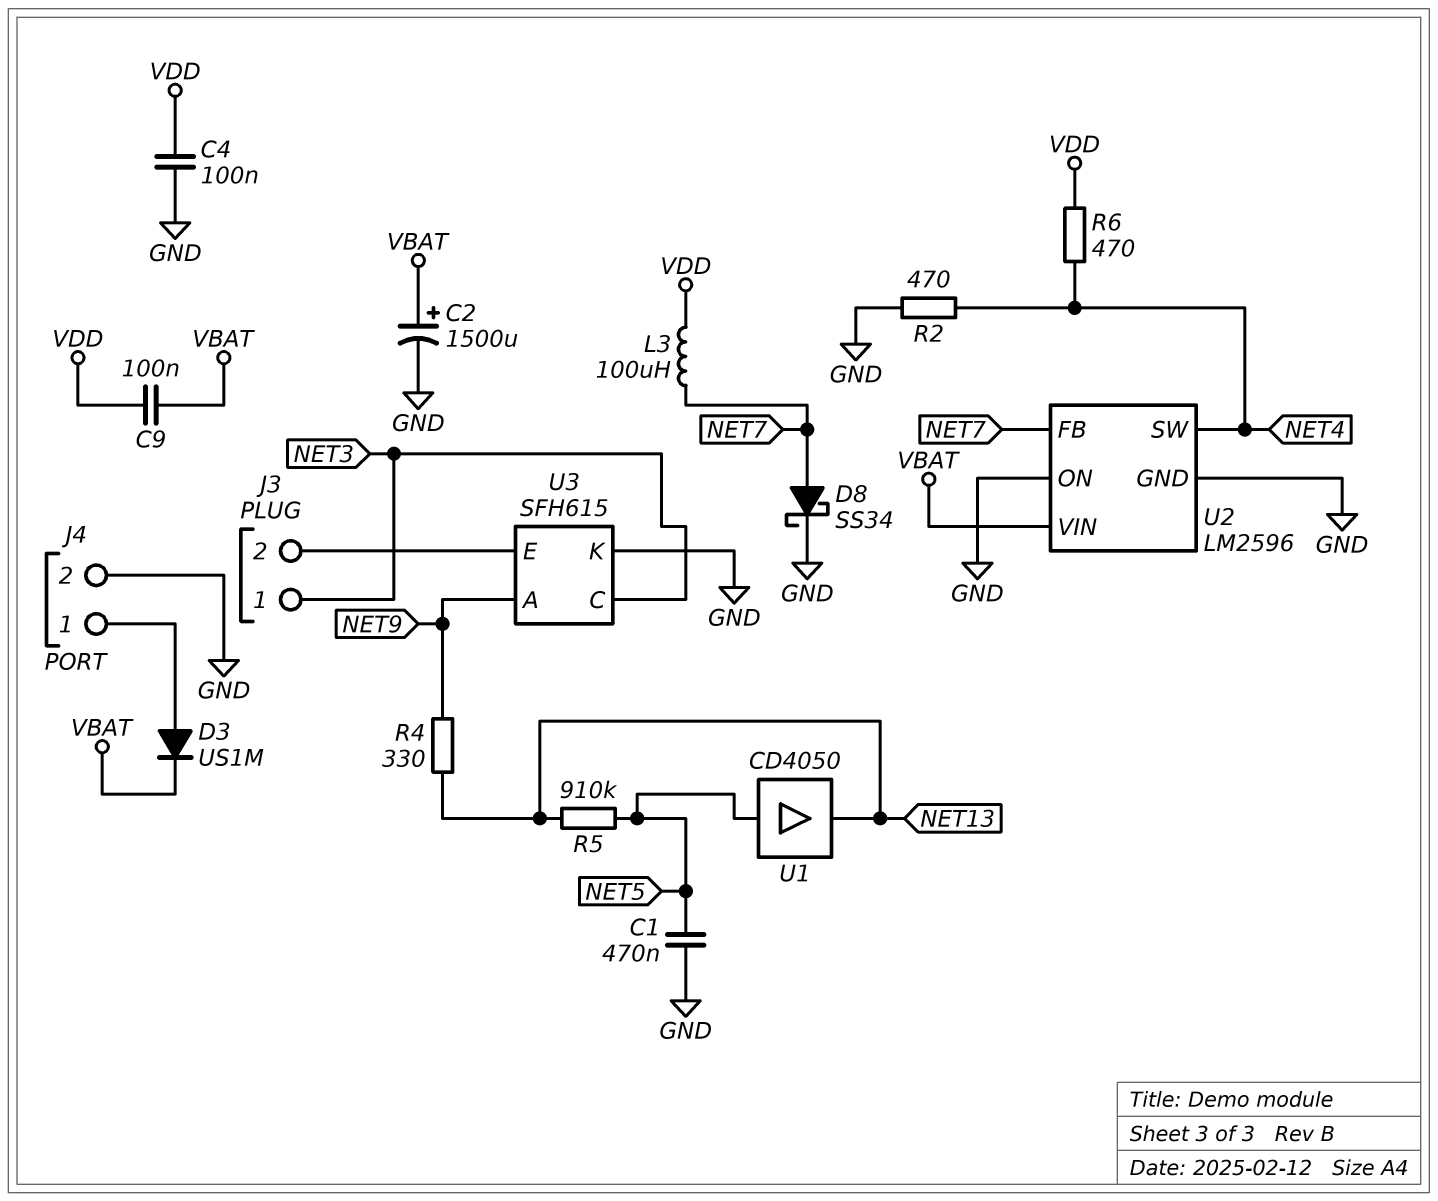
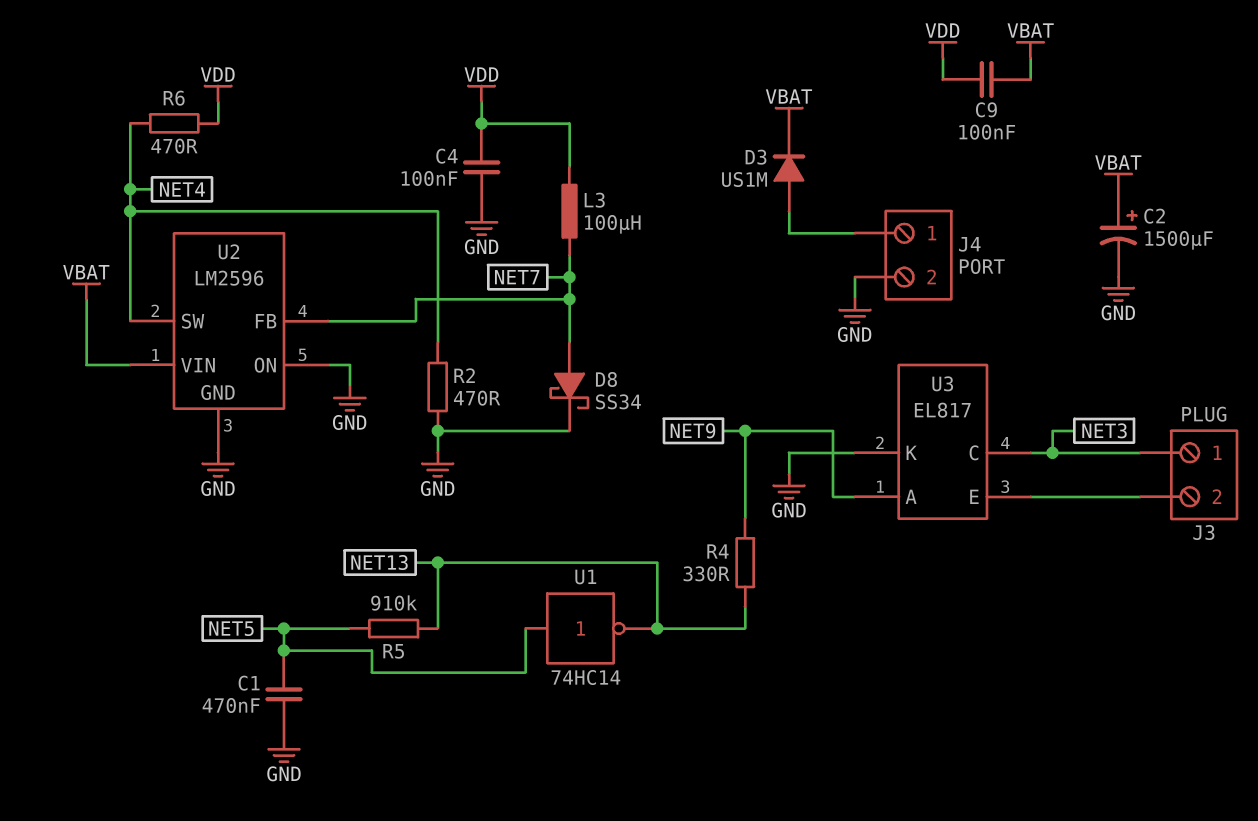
U1: buffer CD4050 (in NET5, out NET13) -> NOT 74HC14 (in NET5, out NET13)
U3: SFH615 -> EL817

